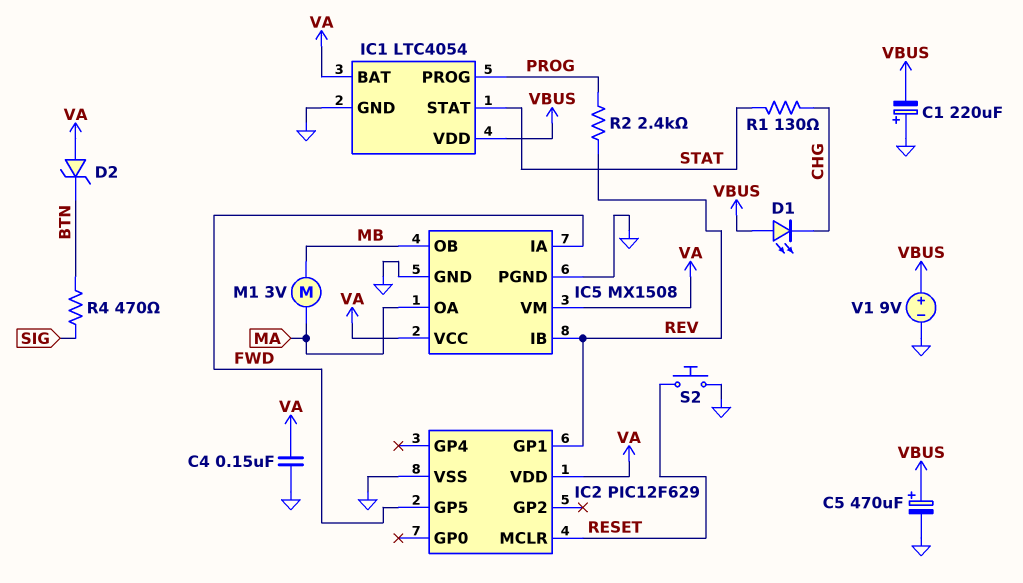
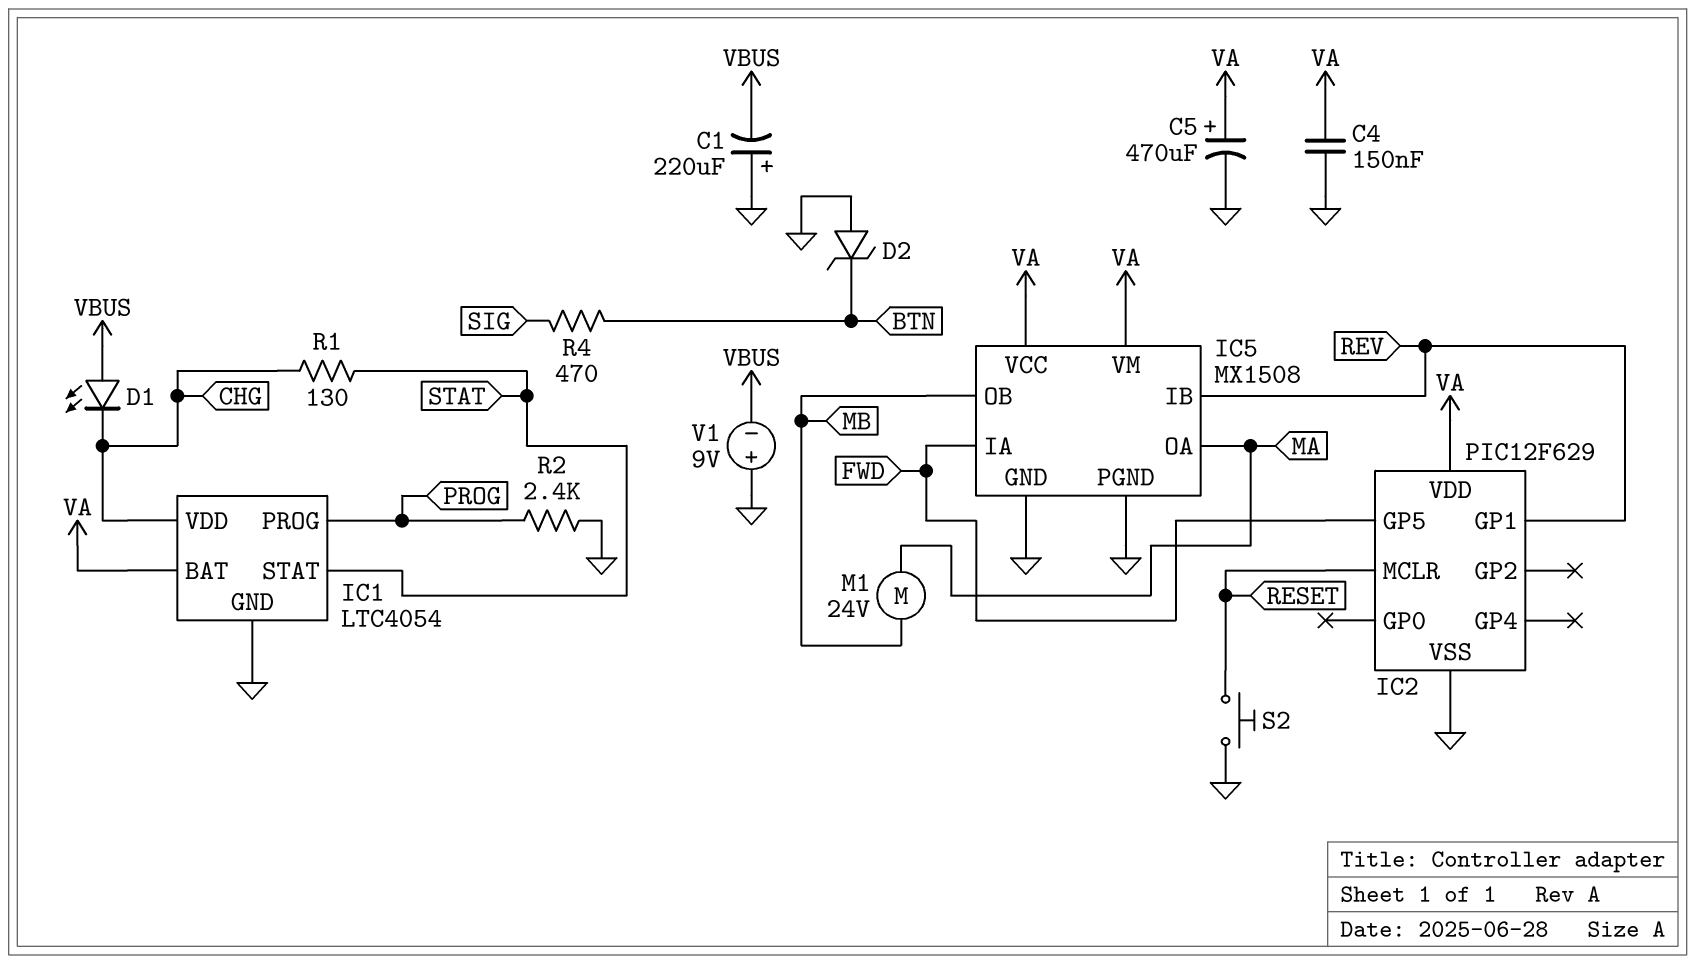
C5: 470uF (plus VBUS, minus GND) -> 470uF (plus VA, minus GND)
D2: zener (A VA, K BTN) -> zener (A GND, K BTN)
IC1 pin VDD: VBUS -> CHG
M1: motor 3V (MA, MB) -> motor 24V (MA, MB)
R2: 2.4k (PROG, REV) -> 2.4k (GND, PROG)
V1: 9V (plus VBUS, minus GND) -> 9V (plus GND, minus VBUS)

